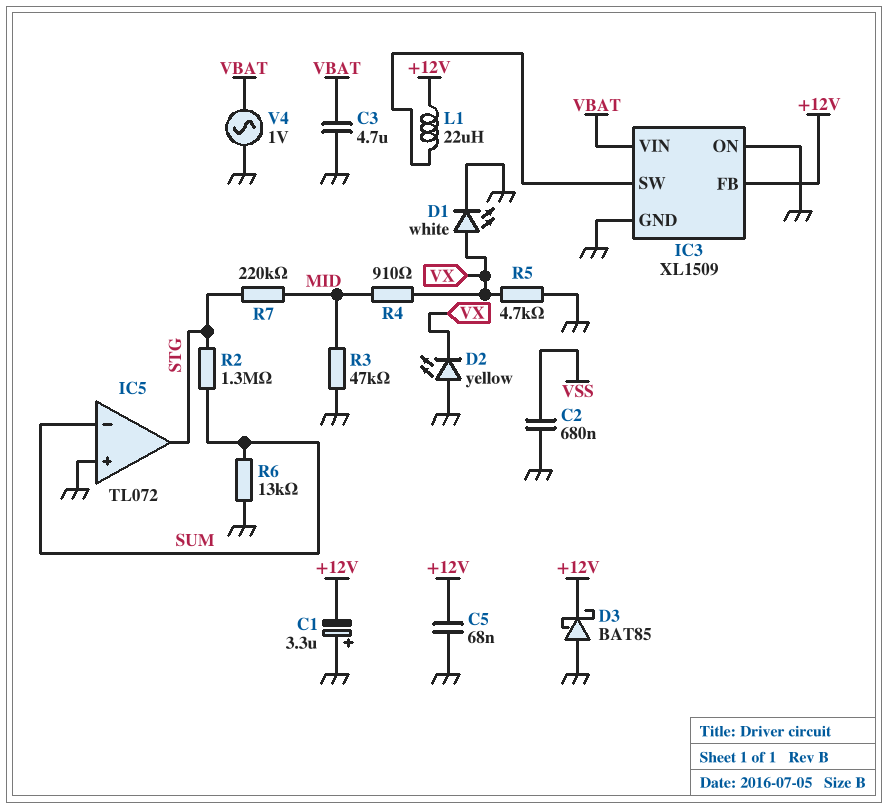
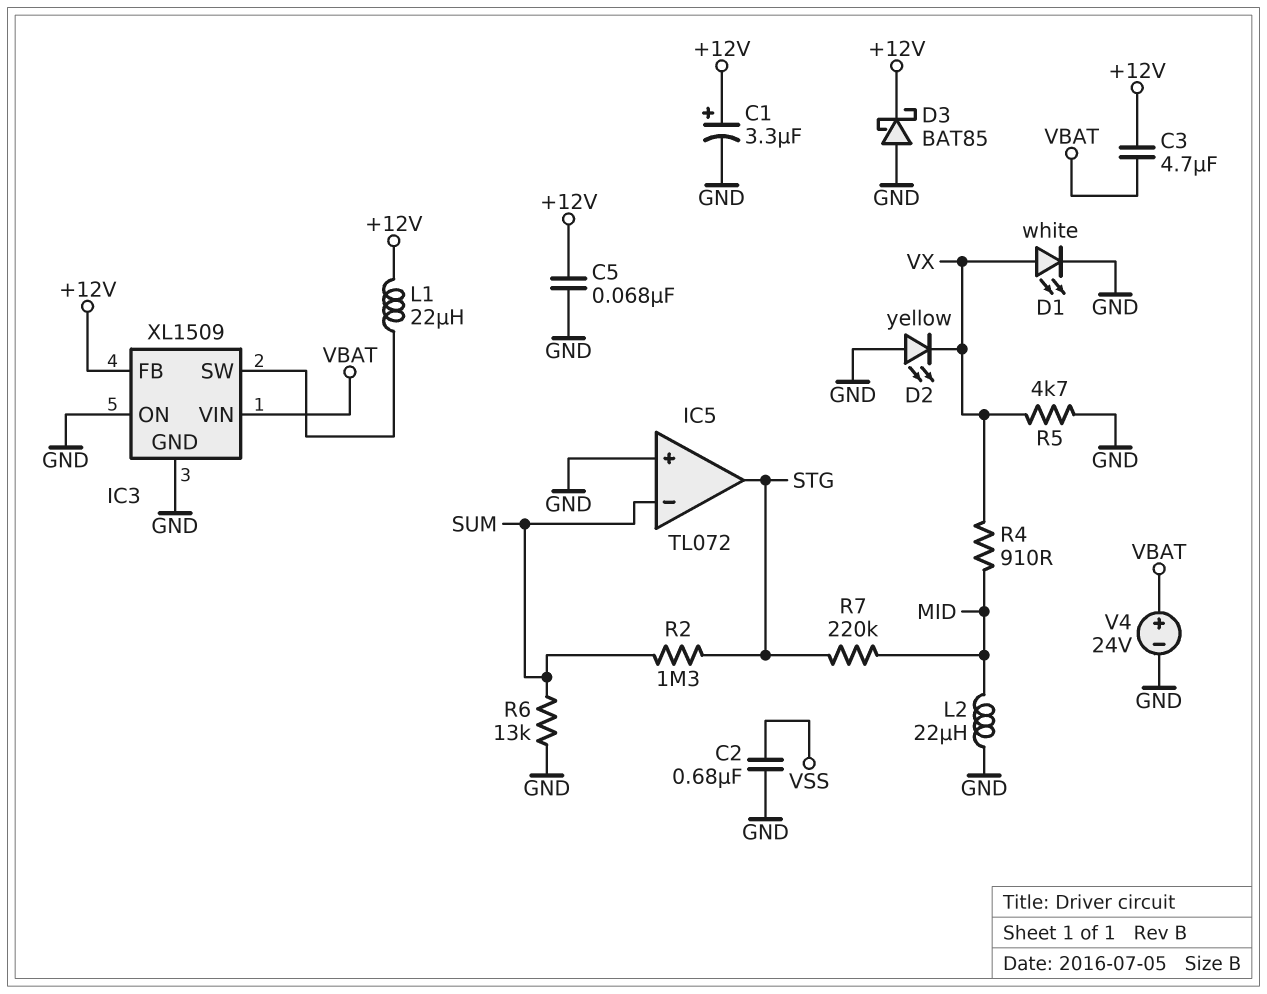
C1: 3.3uF (plus GND, minus +12V) -> 3.3uF (plus +12V, minus GND)
C3: 4.7uF (GND, VBAT) -> 4.7uF (+12V, VBAT)
L2: none -> 22uH (GND, MID)
R3: 47k (GND, MID) -> none
V4: AC 1V (GND, VBAT) -> 24V (plus VBAT, minus GND)

